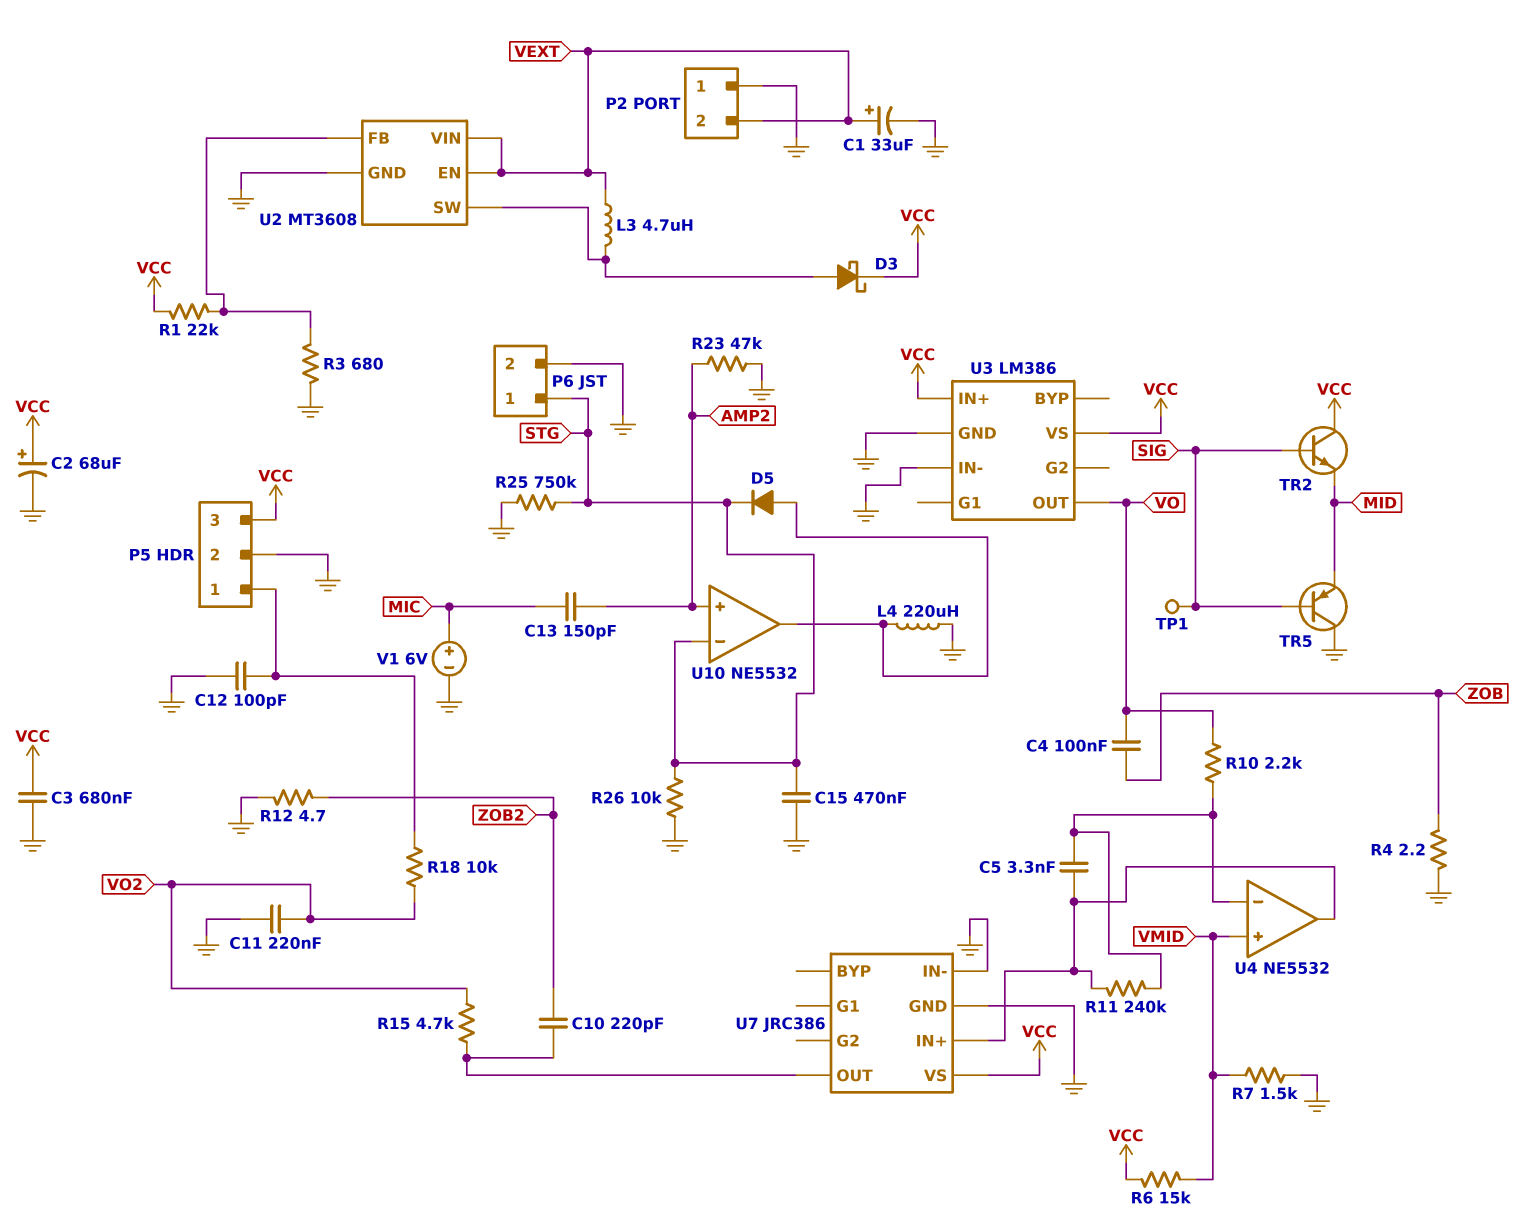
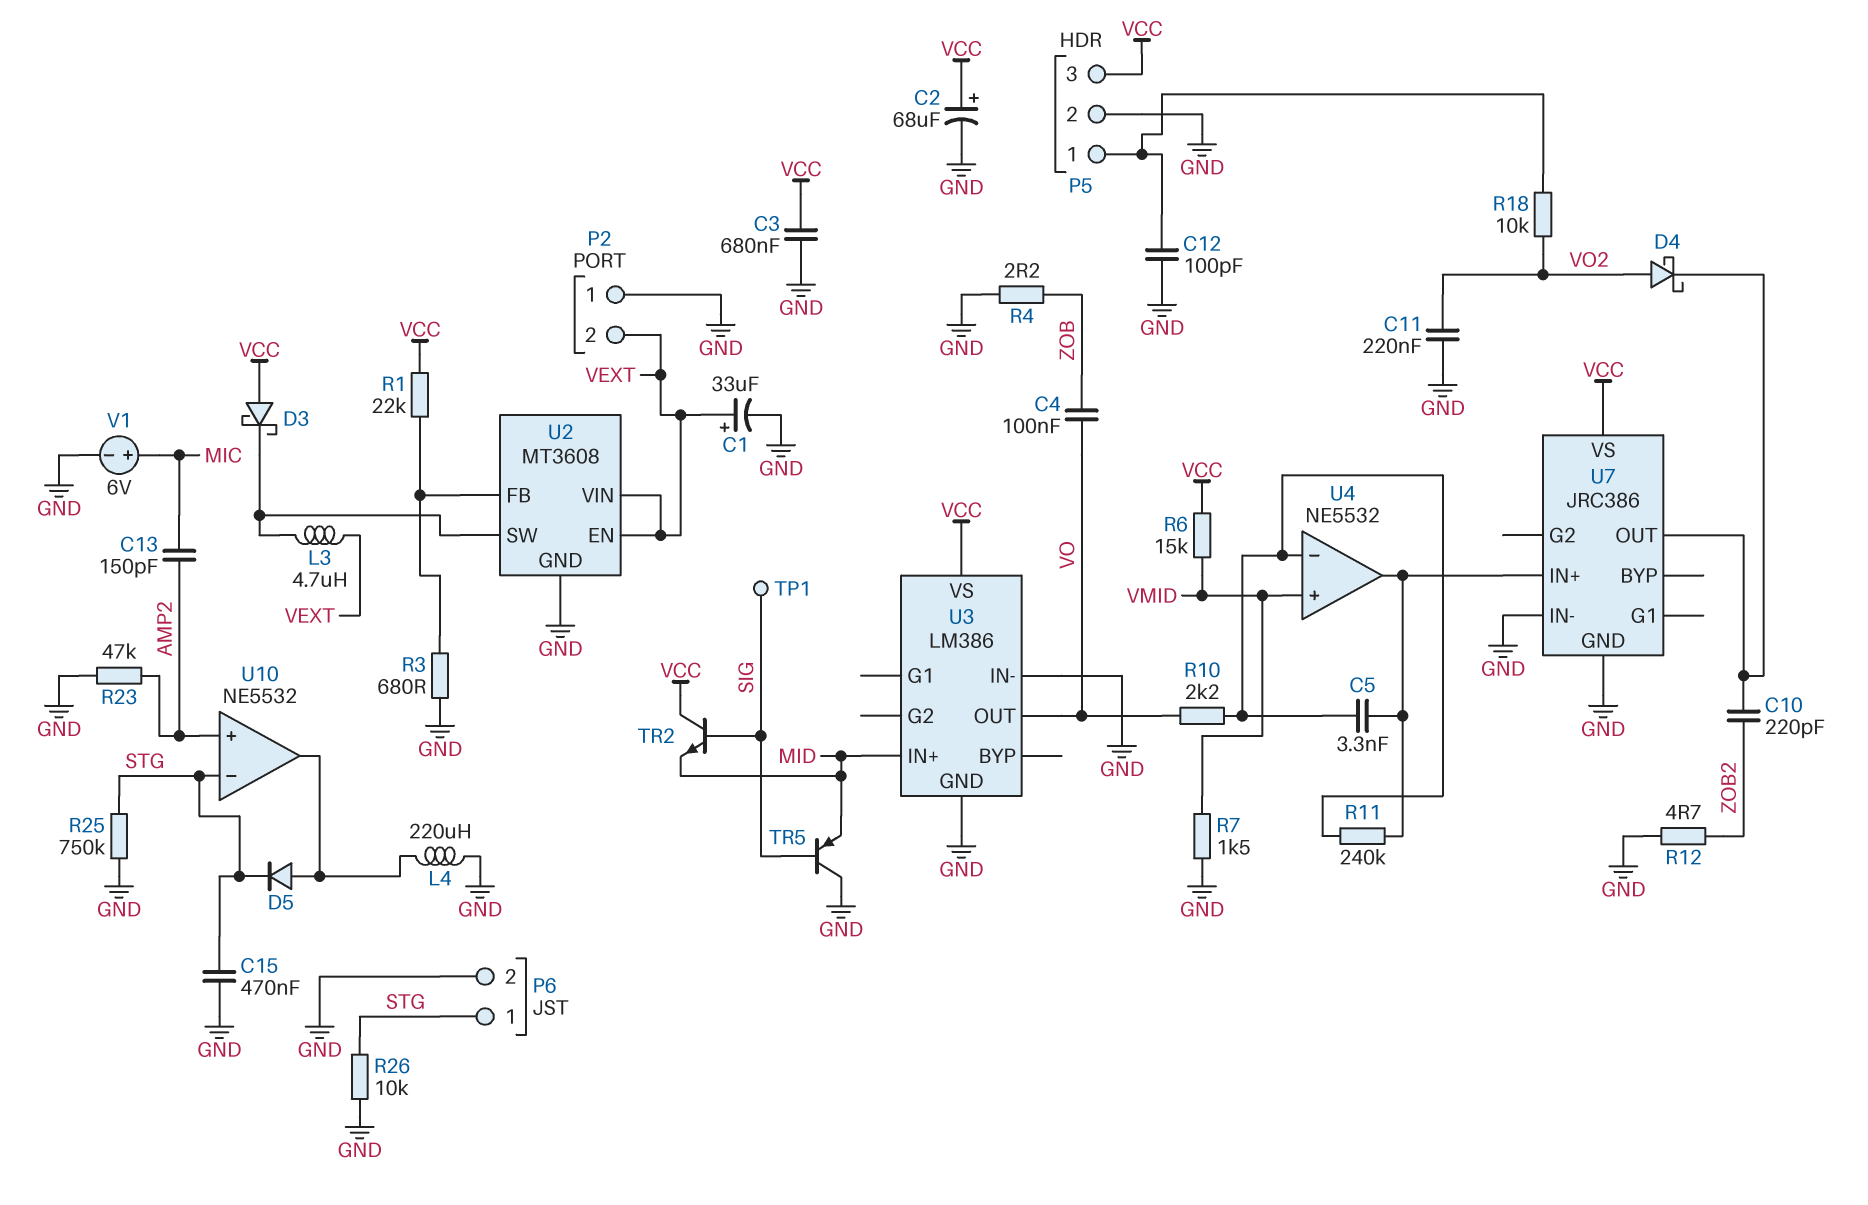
D3: schottky (A U2/SW, K VCC) -> schottky (A VCC, K U2/SW)
D4: none -> schottky (A VO2, K U7/OUT)
R15: 4.7k (U7/OUT, VO2) -> none
U3 pin IN+: VCC -> MID

